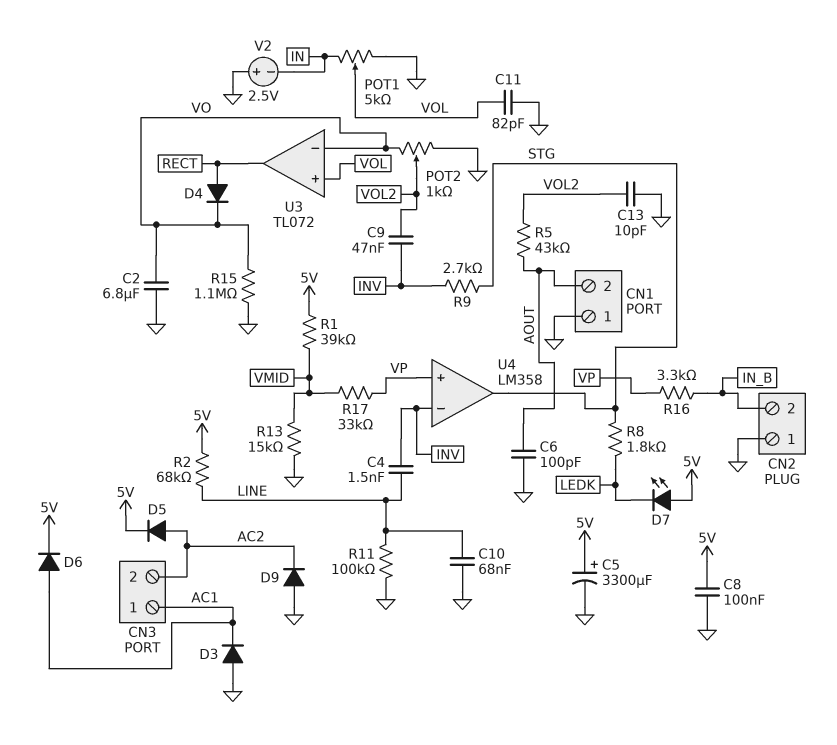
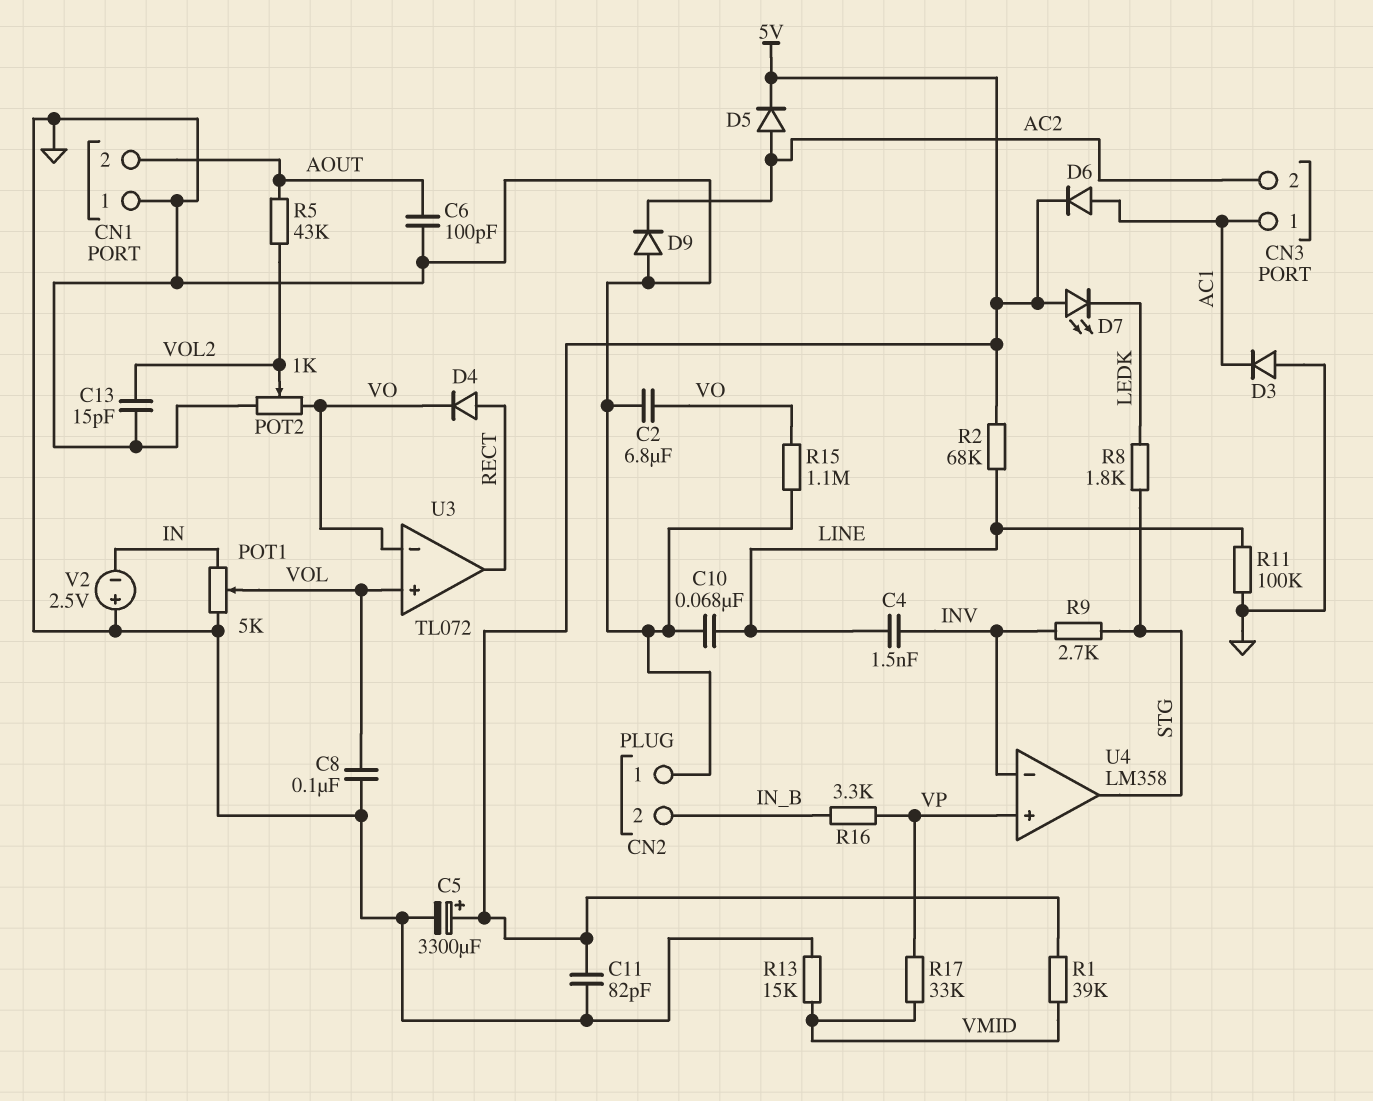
C8: 100nF (5V, GND) -> 100nF (GND, VOL)
C9: 47nF (INV, VOL2) -> none
C11: 82pF (GND, VOL) -> 82pF (5V, GND)
C13: 10pF (GND, VOL2) -> 15pF (GND, VOL2)

